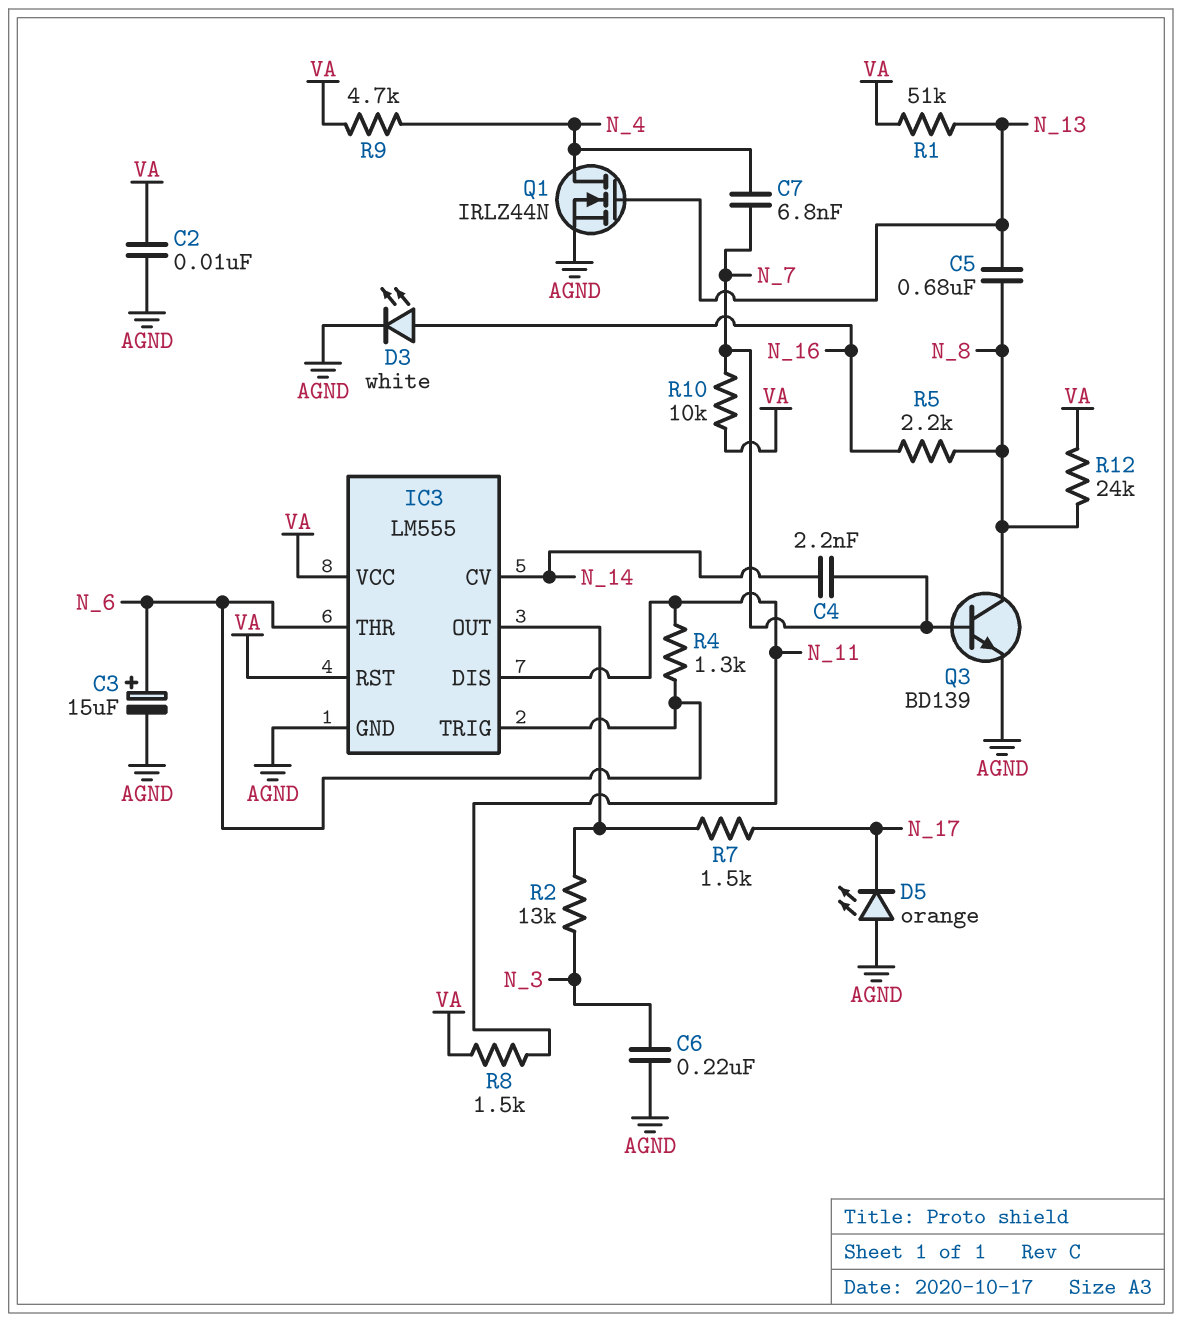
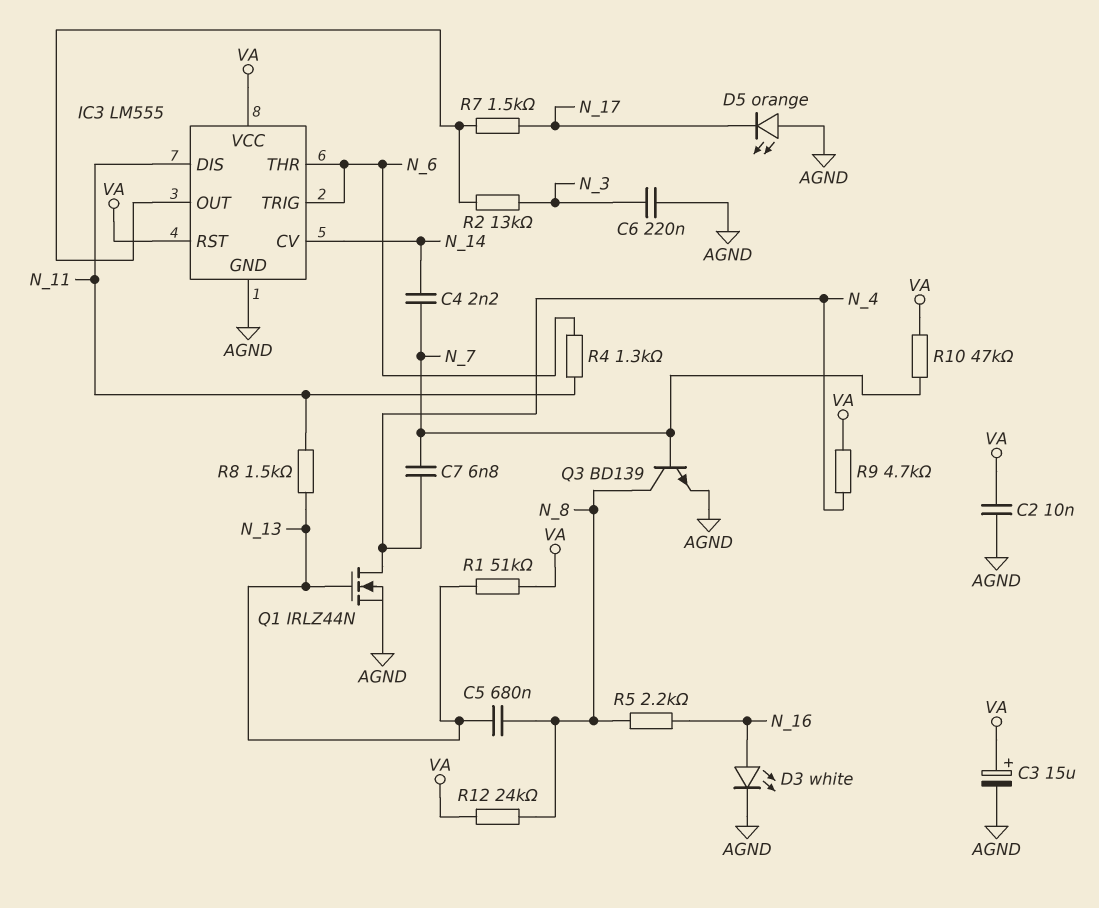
C3: 15uF (plus N_6, minus AGND) -> 15uF (plus VA, minus AGND)
R8: 1.5k (N_11, VA) -> 1.5k (N_11, N_13)
R10: 10k (N_7, VA) -> 47k (N_7, VA)

